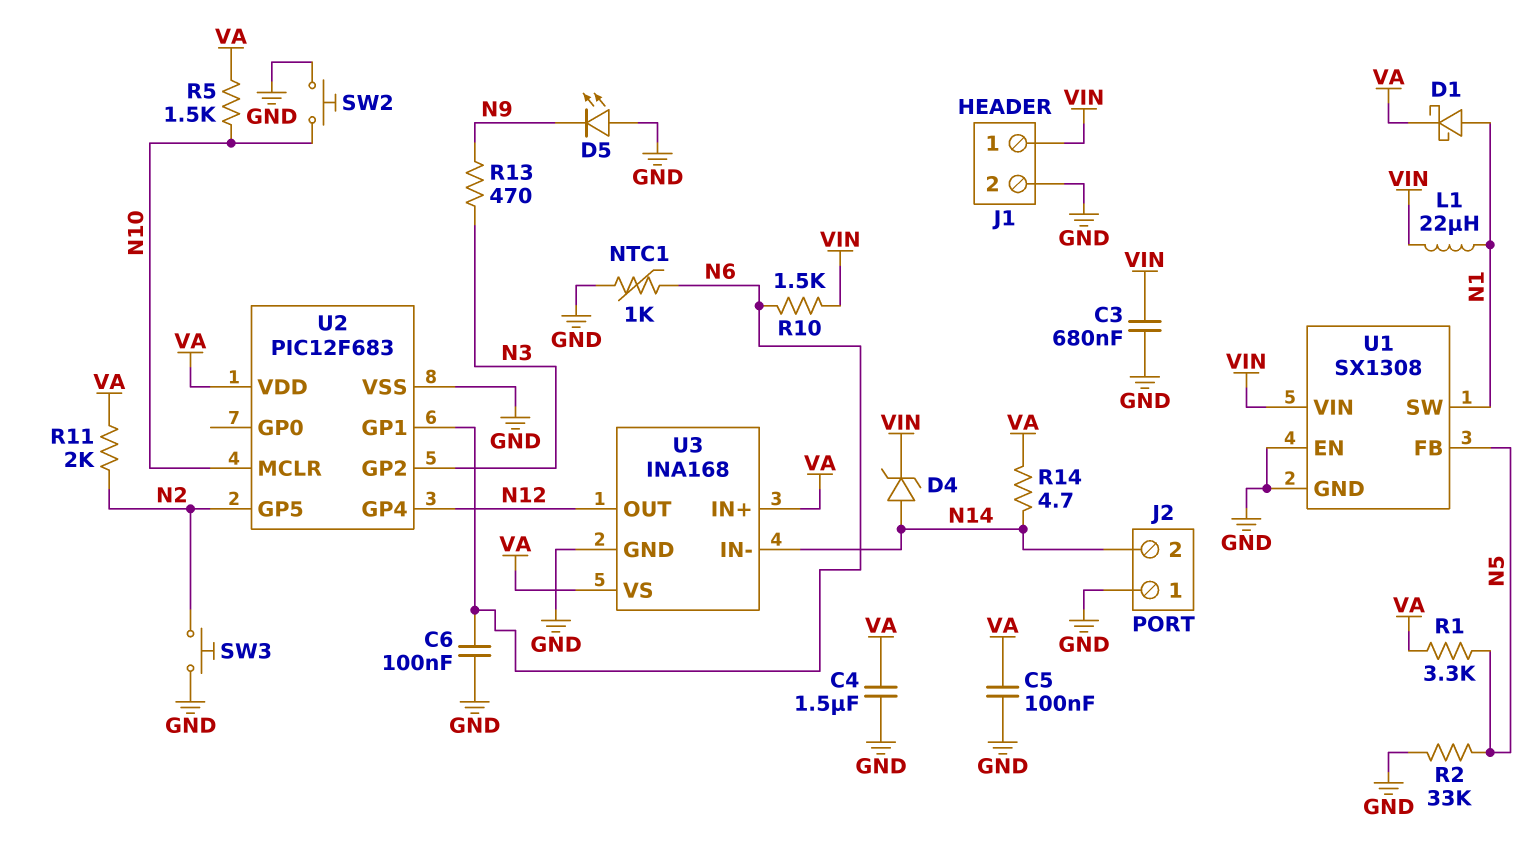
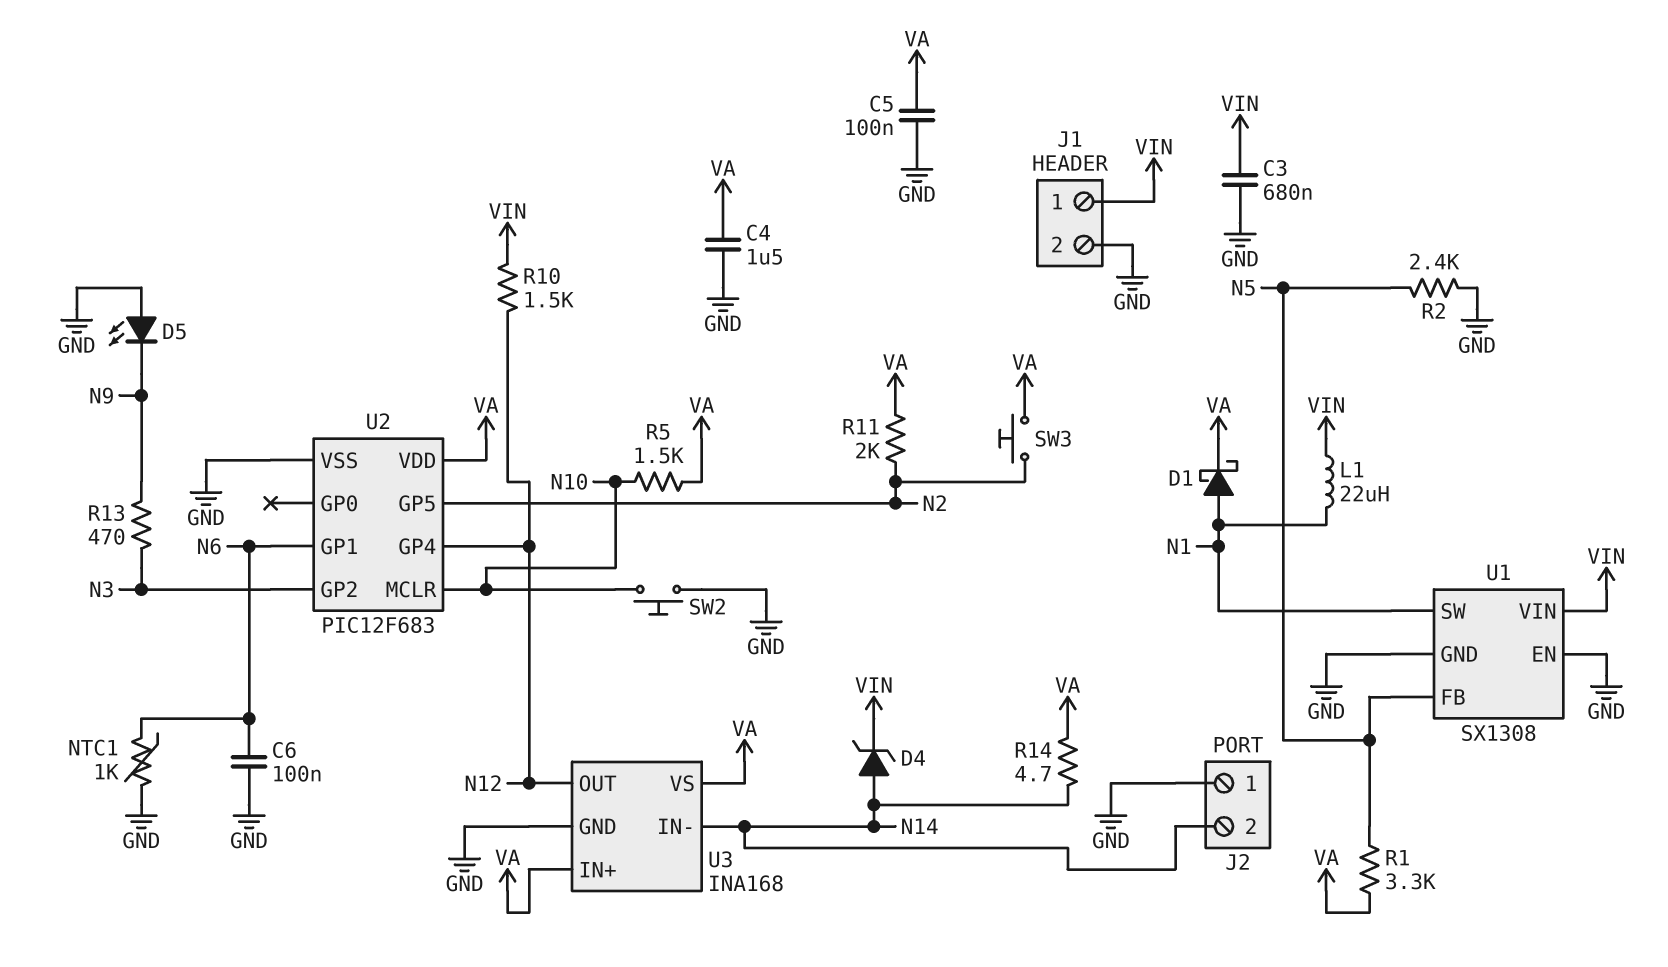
R2: 33k (GND, N5) -> 2.4k (GND, N5)
R10: 1.5k (N6, VIN) -> 1.5k (N12, VIN)
SW3: button (GND, N2) -> button (N2, VA)

